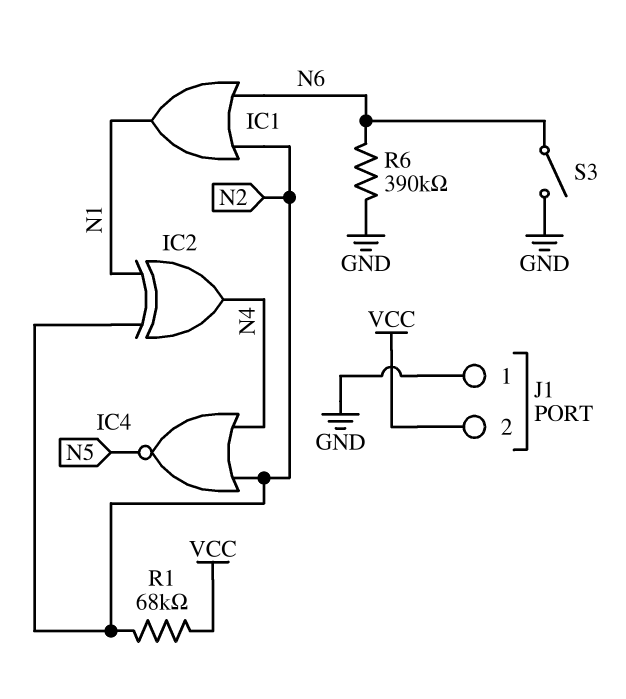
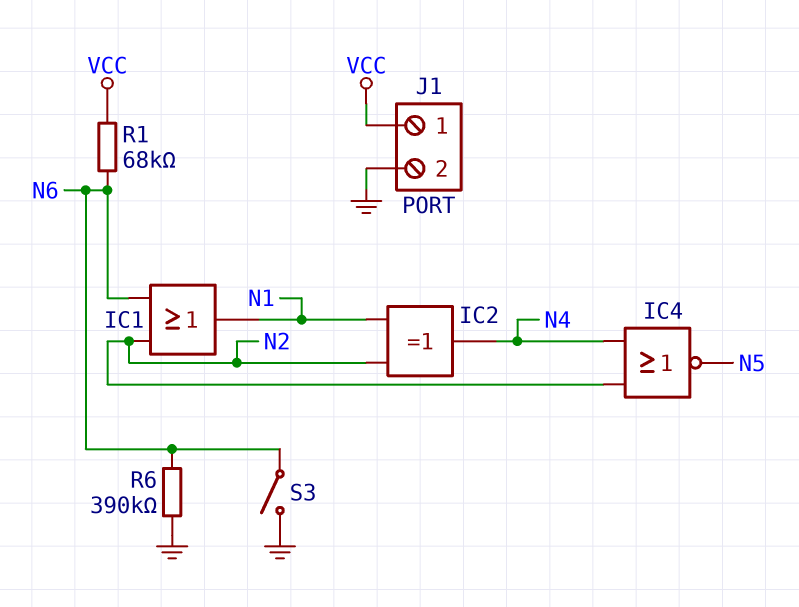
J1 pin 1: GND -> VCC
J1 pin 2: VCC -> GND
R1: 68k (N2, VCC) -> 68k (N6, VCC)

